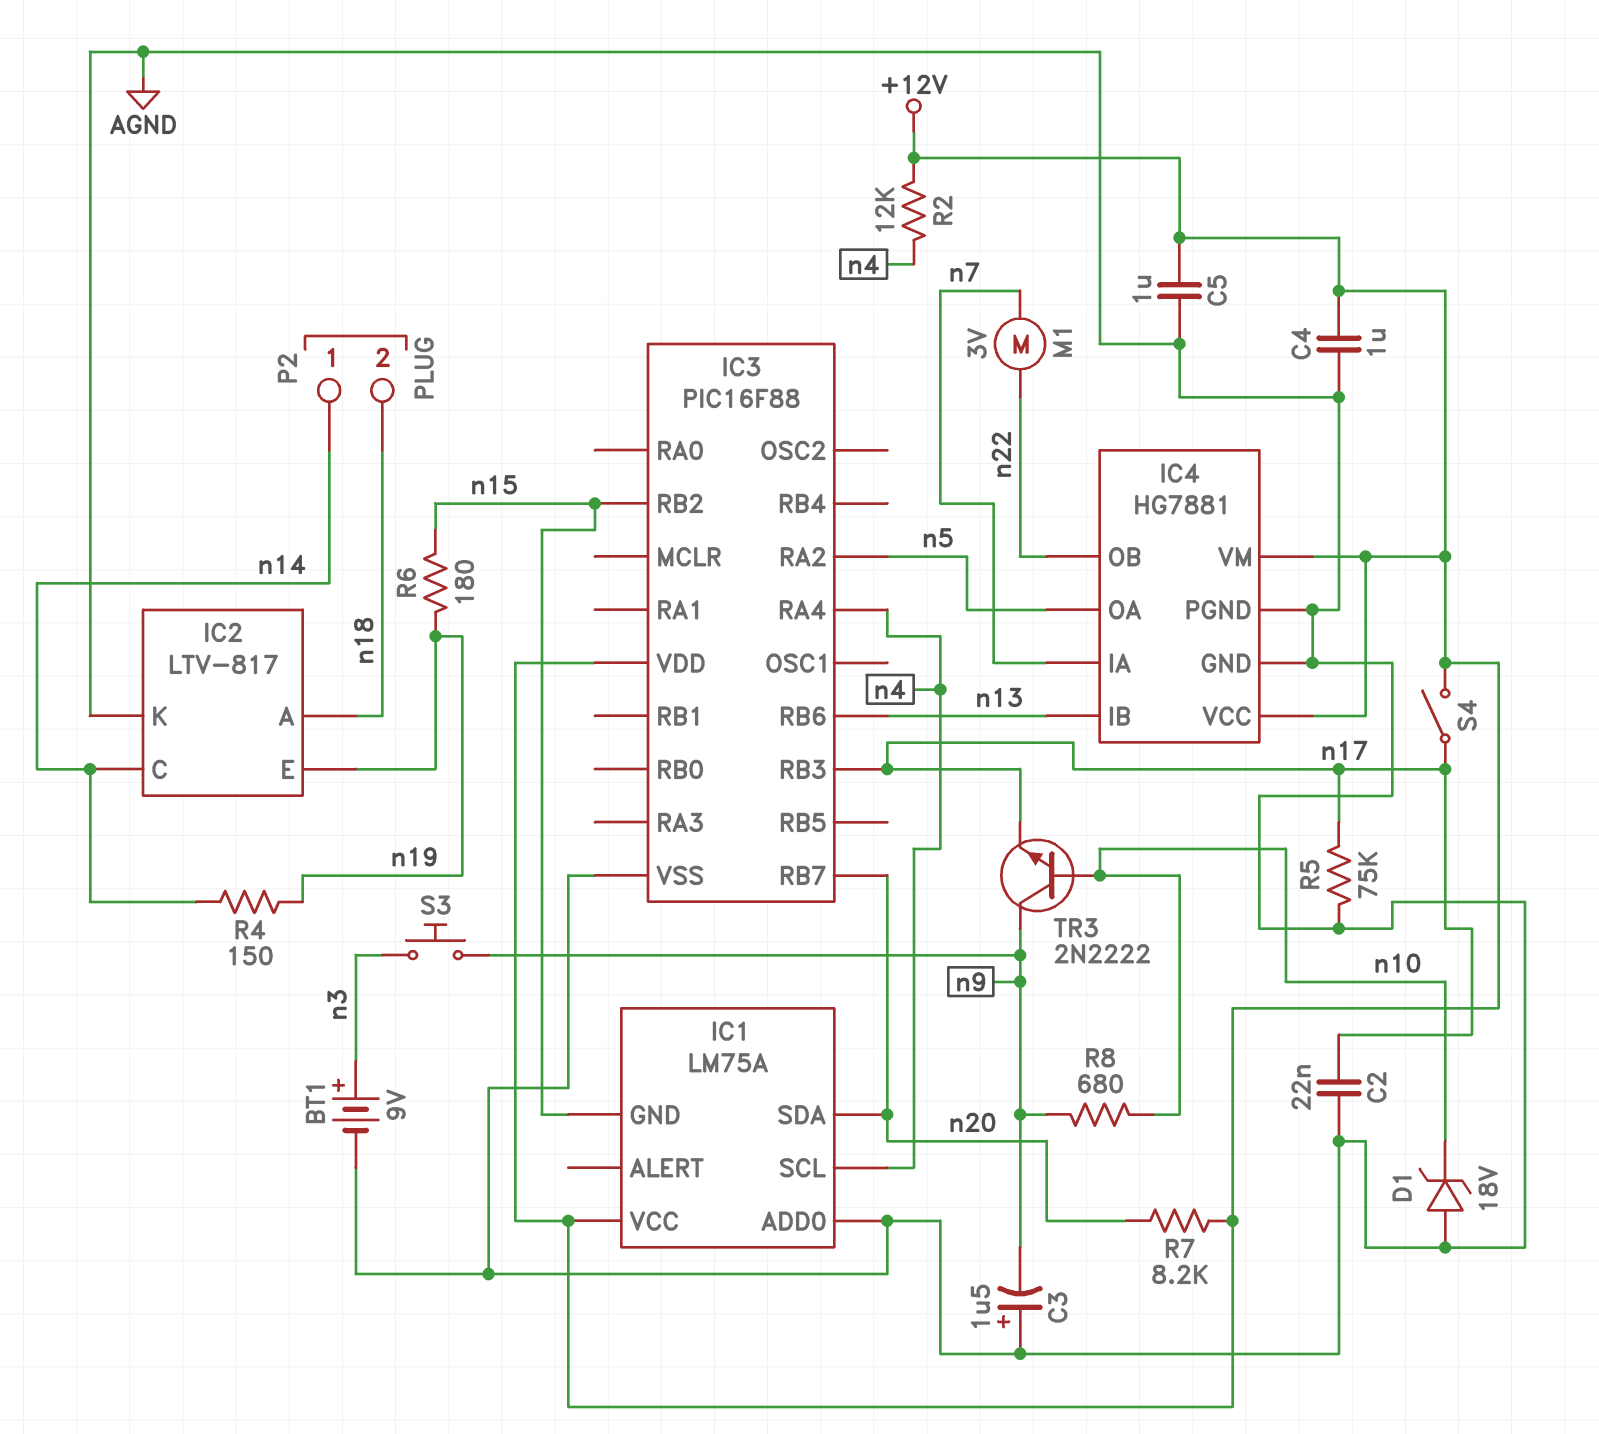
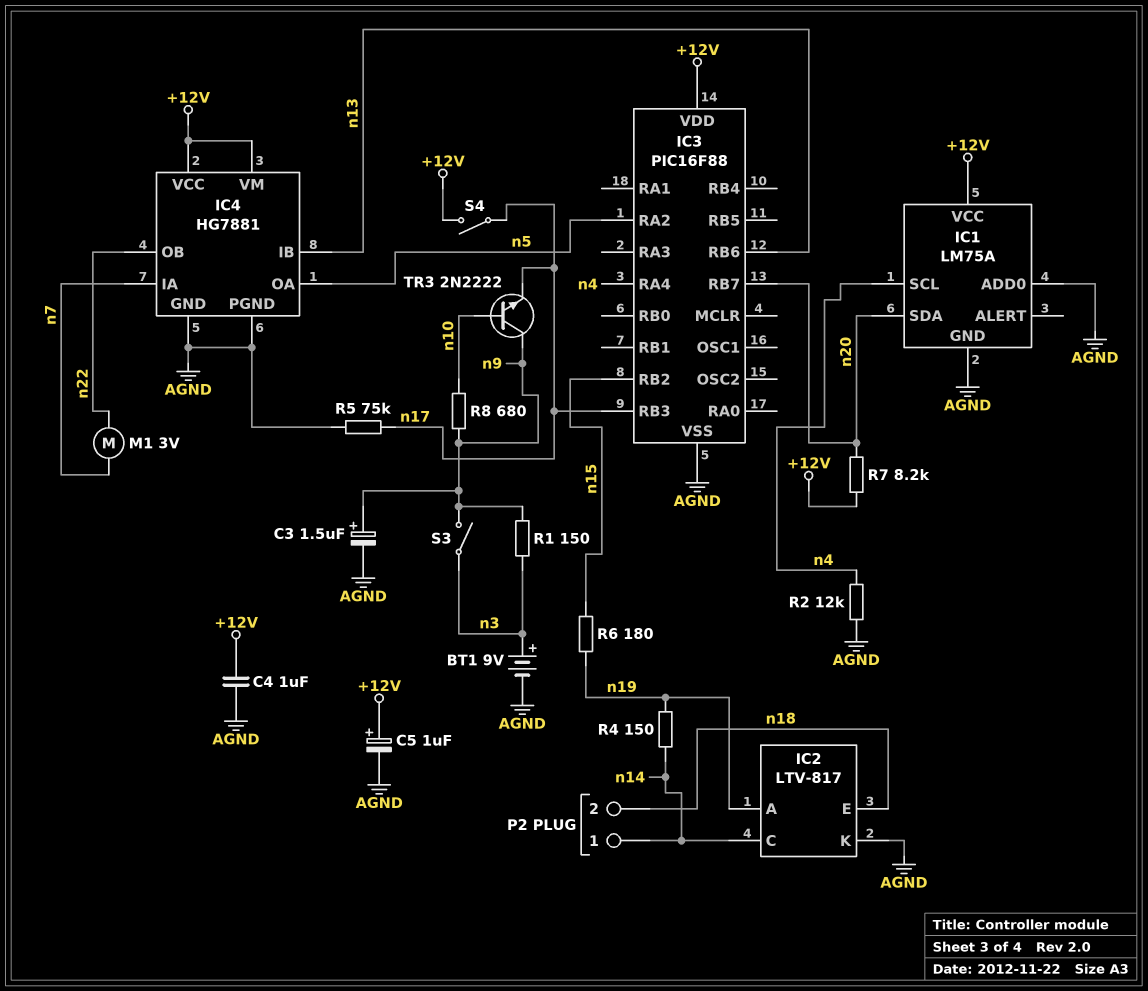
C2: 22nF (AGND, n17) -> none
C3: 1.5uF (plus AGND, minus n9) -> 1.5uF (plus n9, minus AGND)
C5: 1uF (+12V, AGND) -> 1uF (plus +12V, minus AGND)
D1: zener 18V (A AGND, K n10) -> none
IC1 pin GND: n15 -> AGND
IC2 pin A: n18 -> n19
IC2 pin E: n19 -> n18
R1: none -> 150 (n3, n9)
R2: 12k (+12V, n4) -> 12k (AGND, n4)
S3: button (n3, n9) -> switch (n3, n9)

